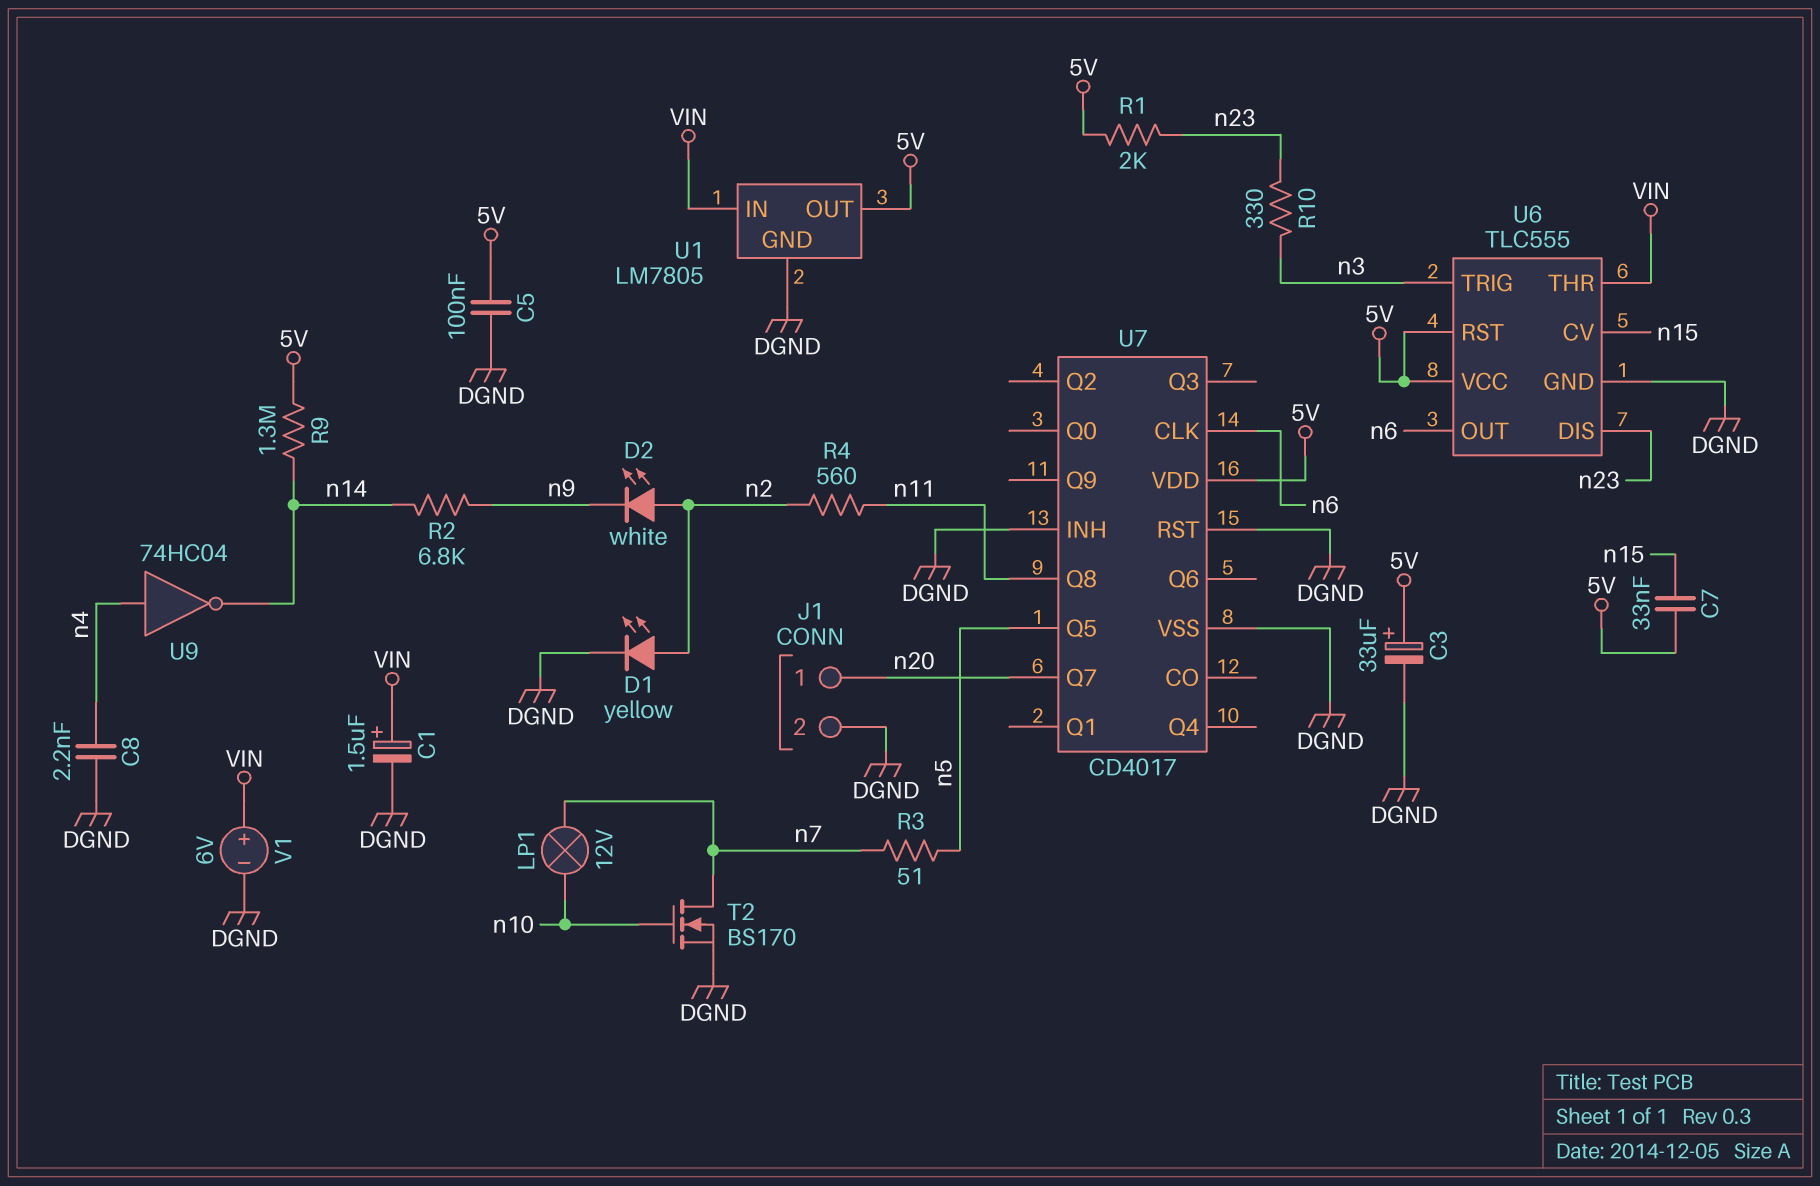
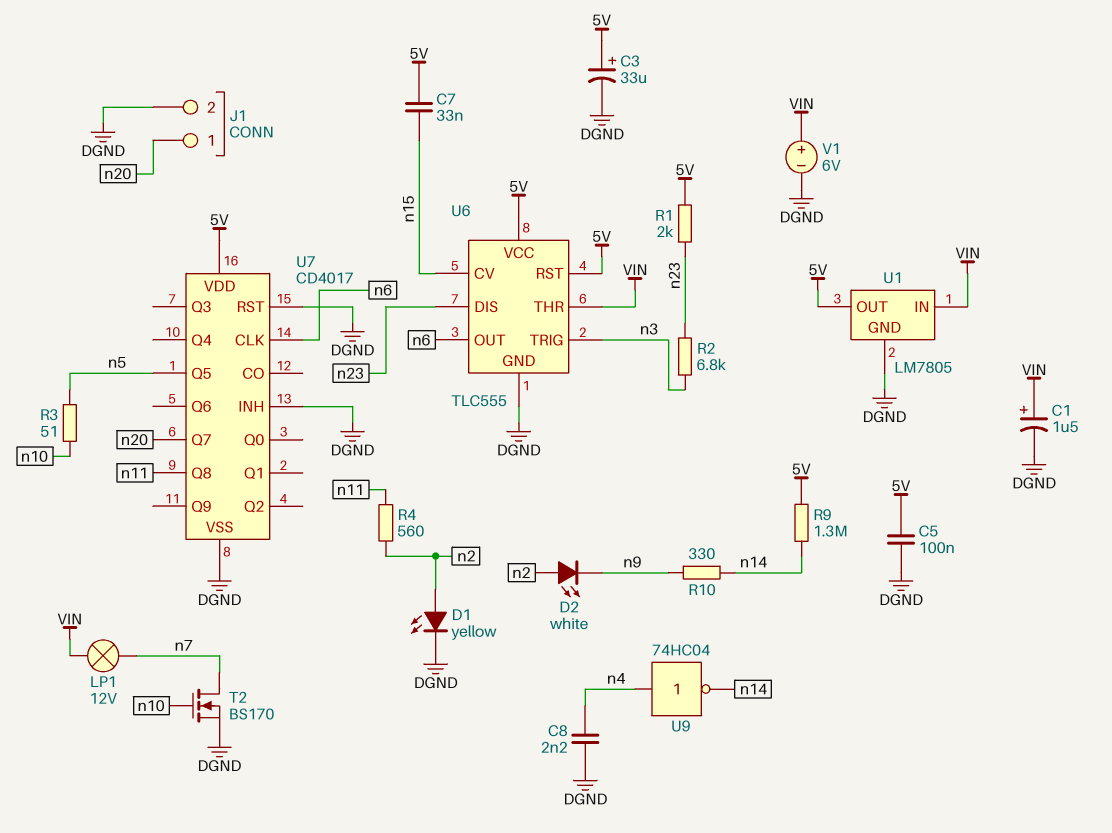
LP1: lamp 12V (n7, n10) -> lamp 12V (VIN, n7)
R2: 6.8k (n9, n14) -> 6.8k (n3, n23)
R3: 51 (n5, n7) -> 51 (n5, n10)
R10: 330 (n3, n23) -> 330 (n9, n14)

